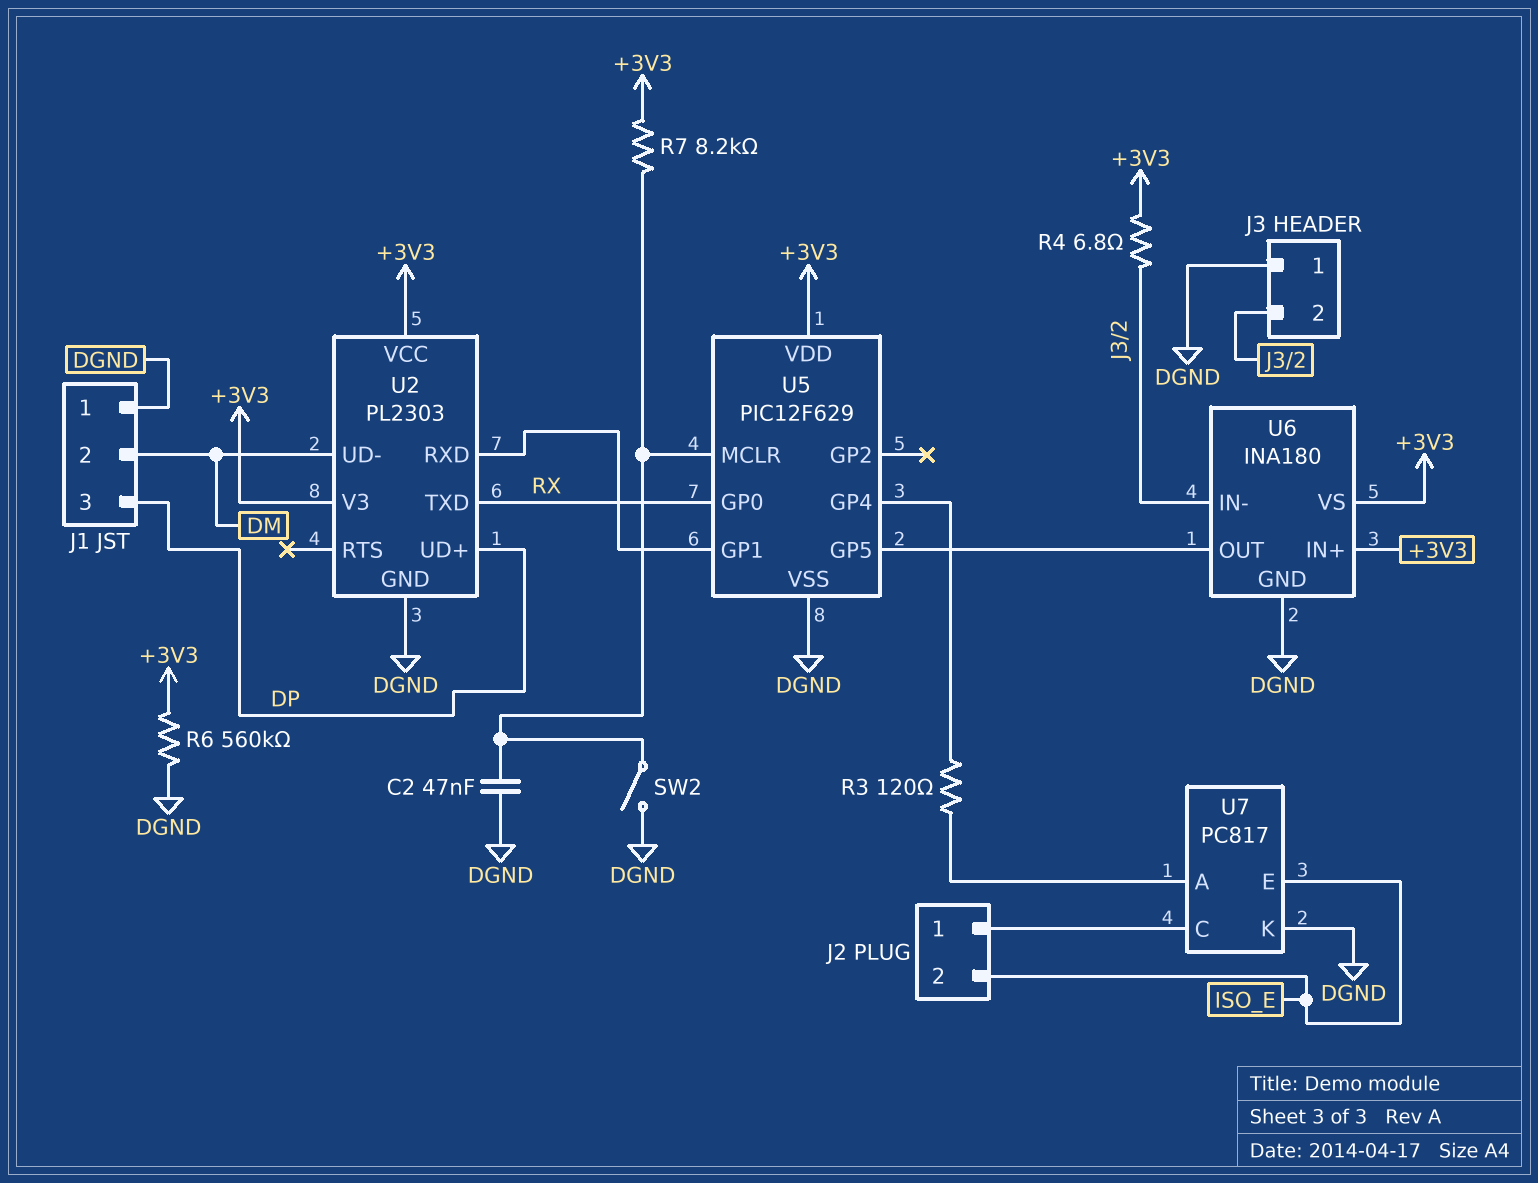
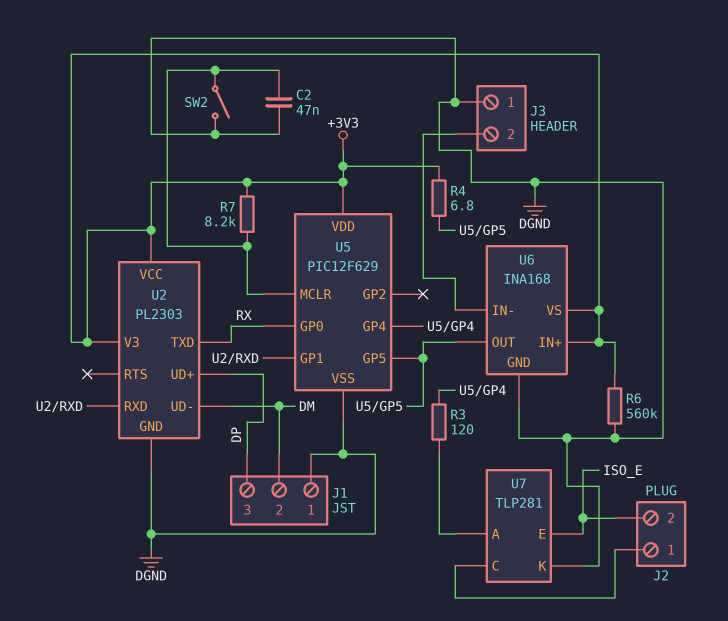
R4: 6.8 (+3V3, J3/2) -> 6.8 (+3V3, U5/GP5)
U6: INA180 -> INA168
U7: PC817 -> TLP281

